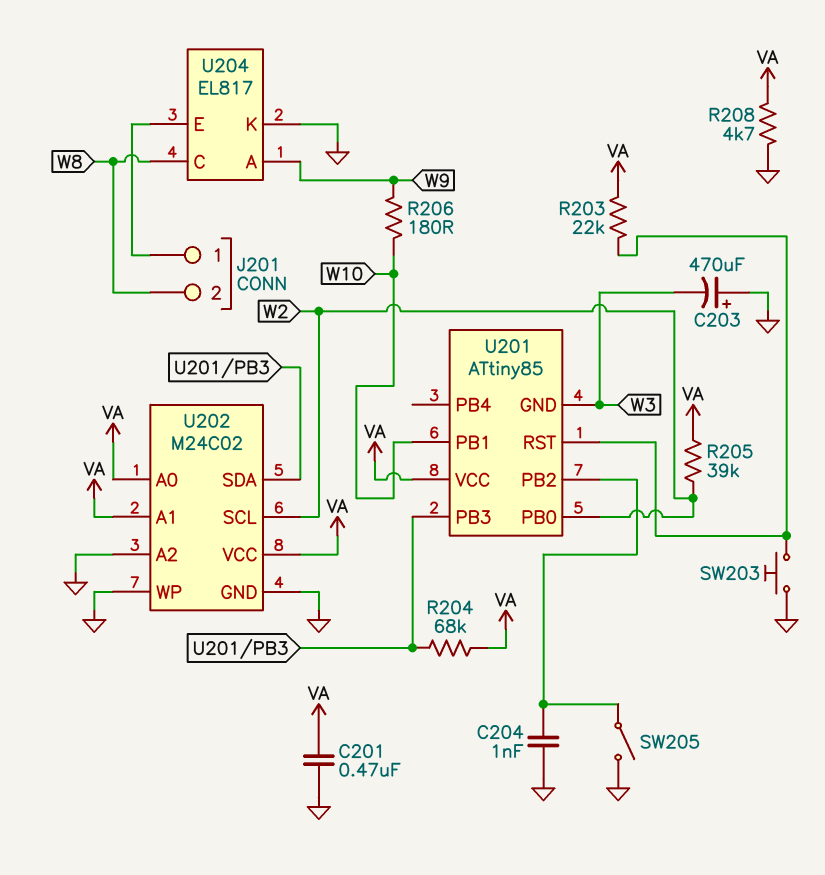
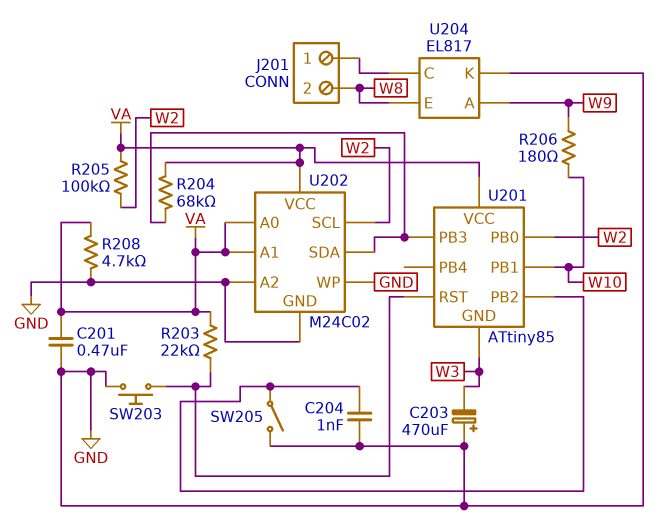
R205: 39k (VA, W2) -> 100k (VA, W2)
U204 pin C: W8 -> J201/1
U204 pin E: J201/1 -> W8

